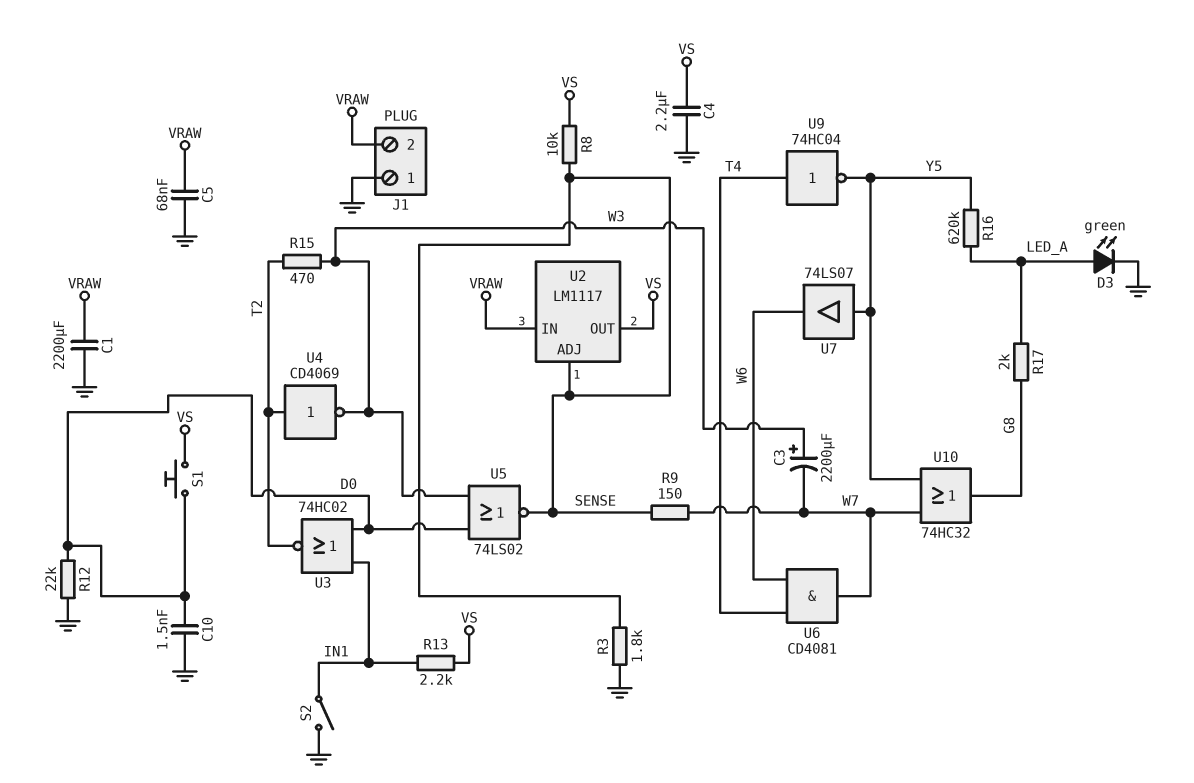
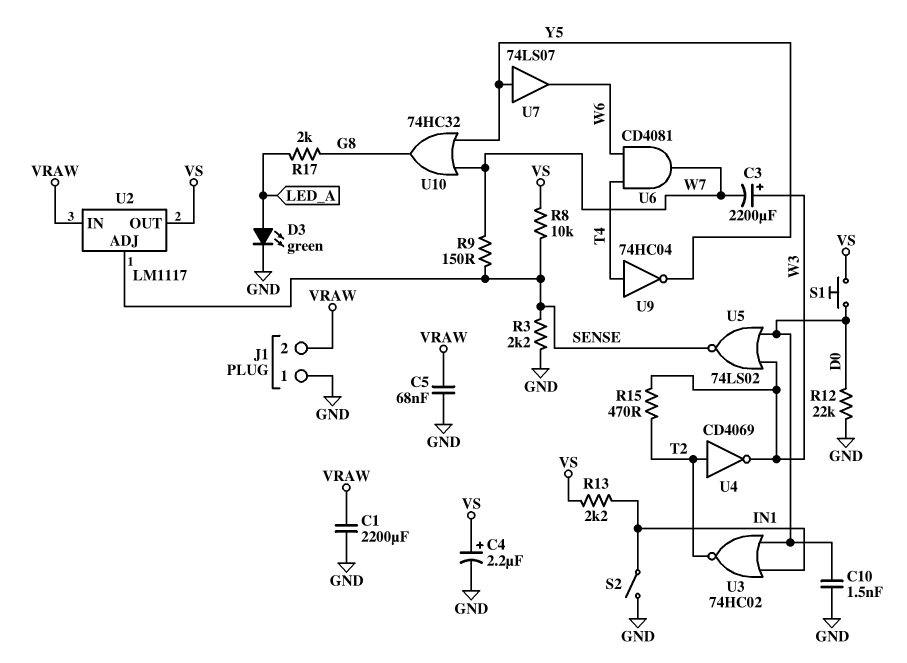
C4: 2.2uF (GND, VS) -> 2.2uF (plus VS, minus GND)
R3: 1.8k (GND, SENSE) -> 2.2k (GND, SENSE)
R16: 620k (LED_A, Y5) -> none

